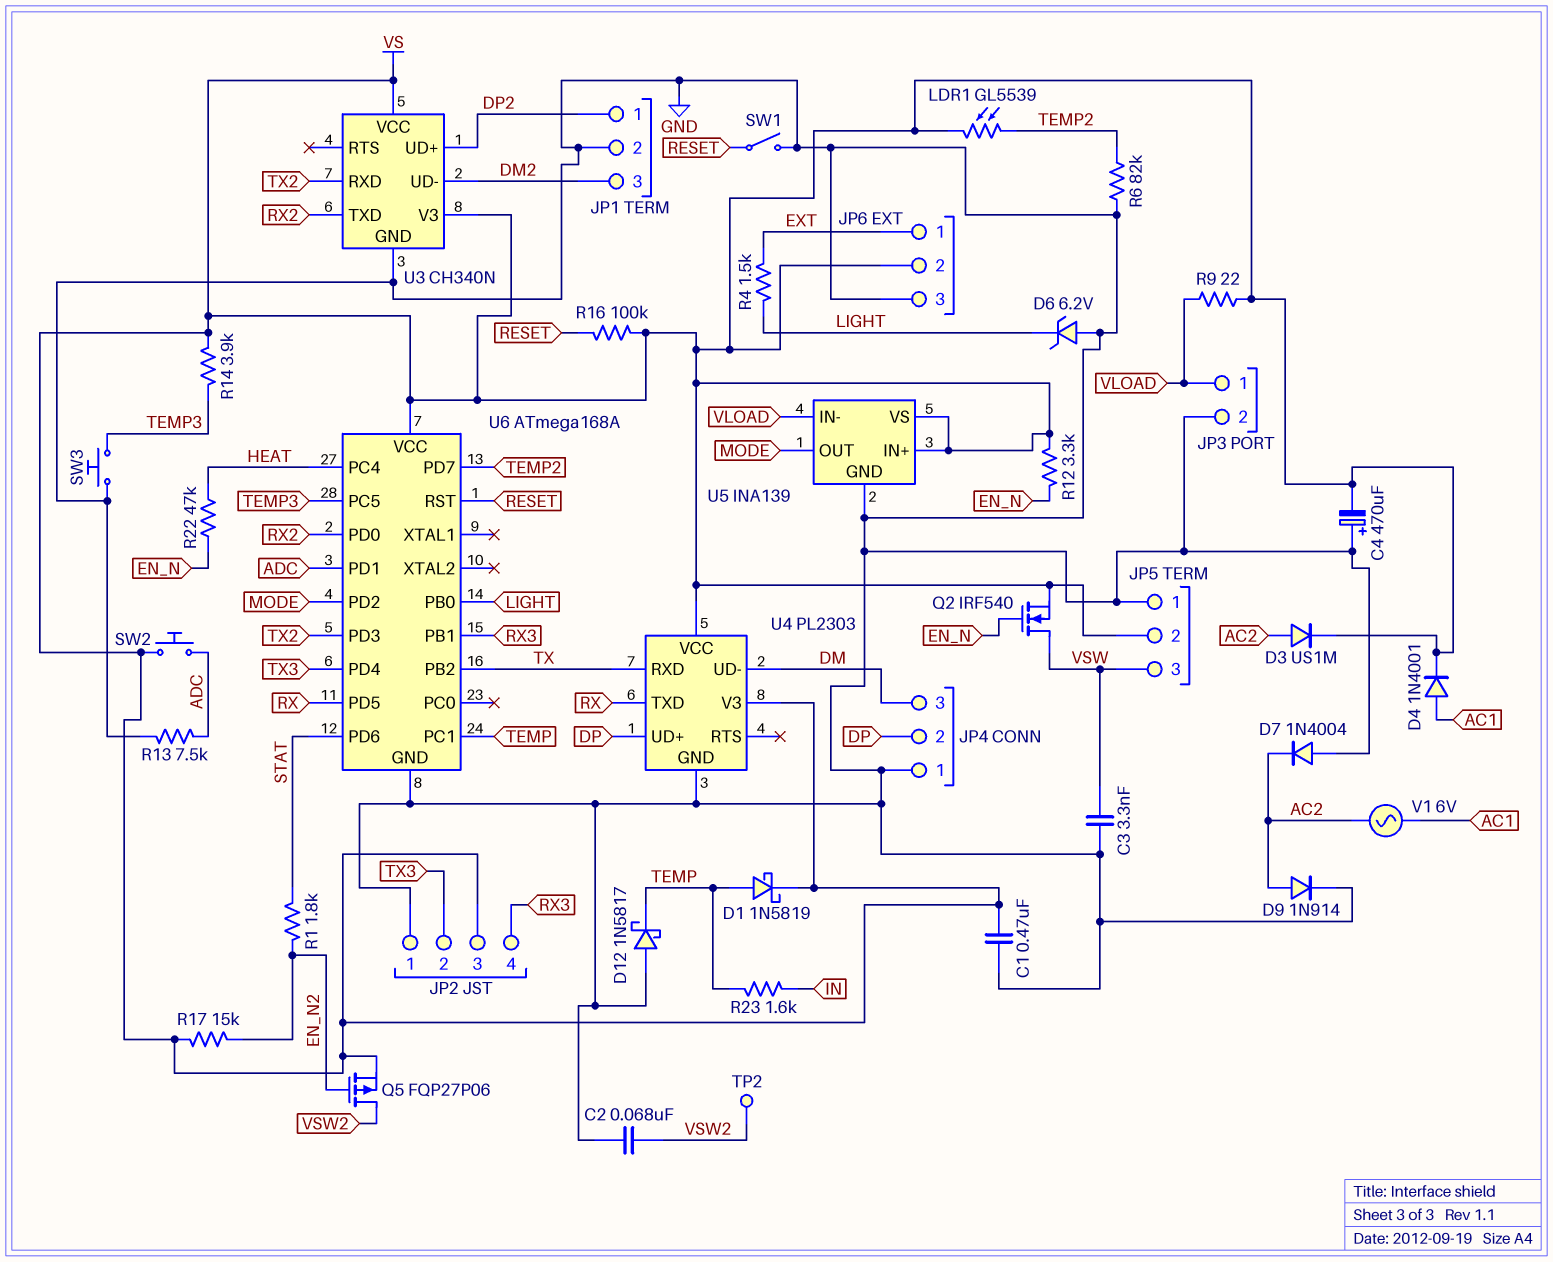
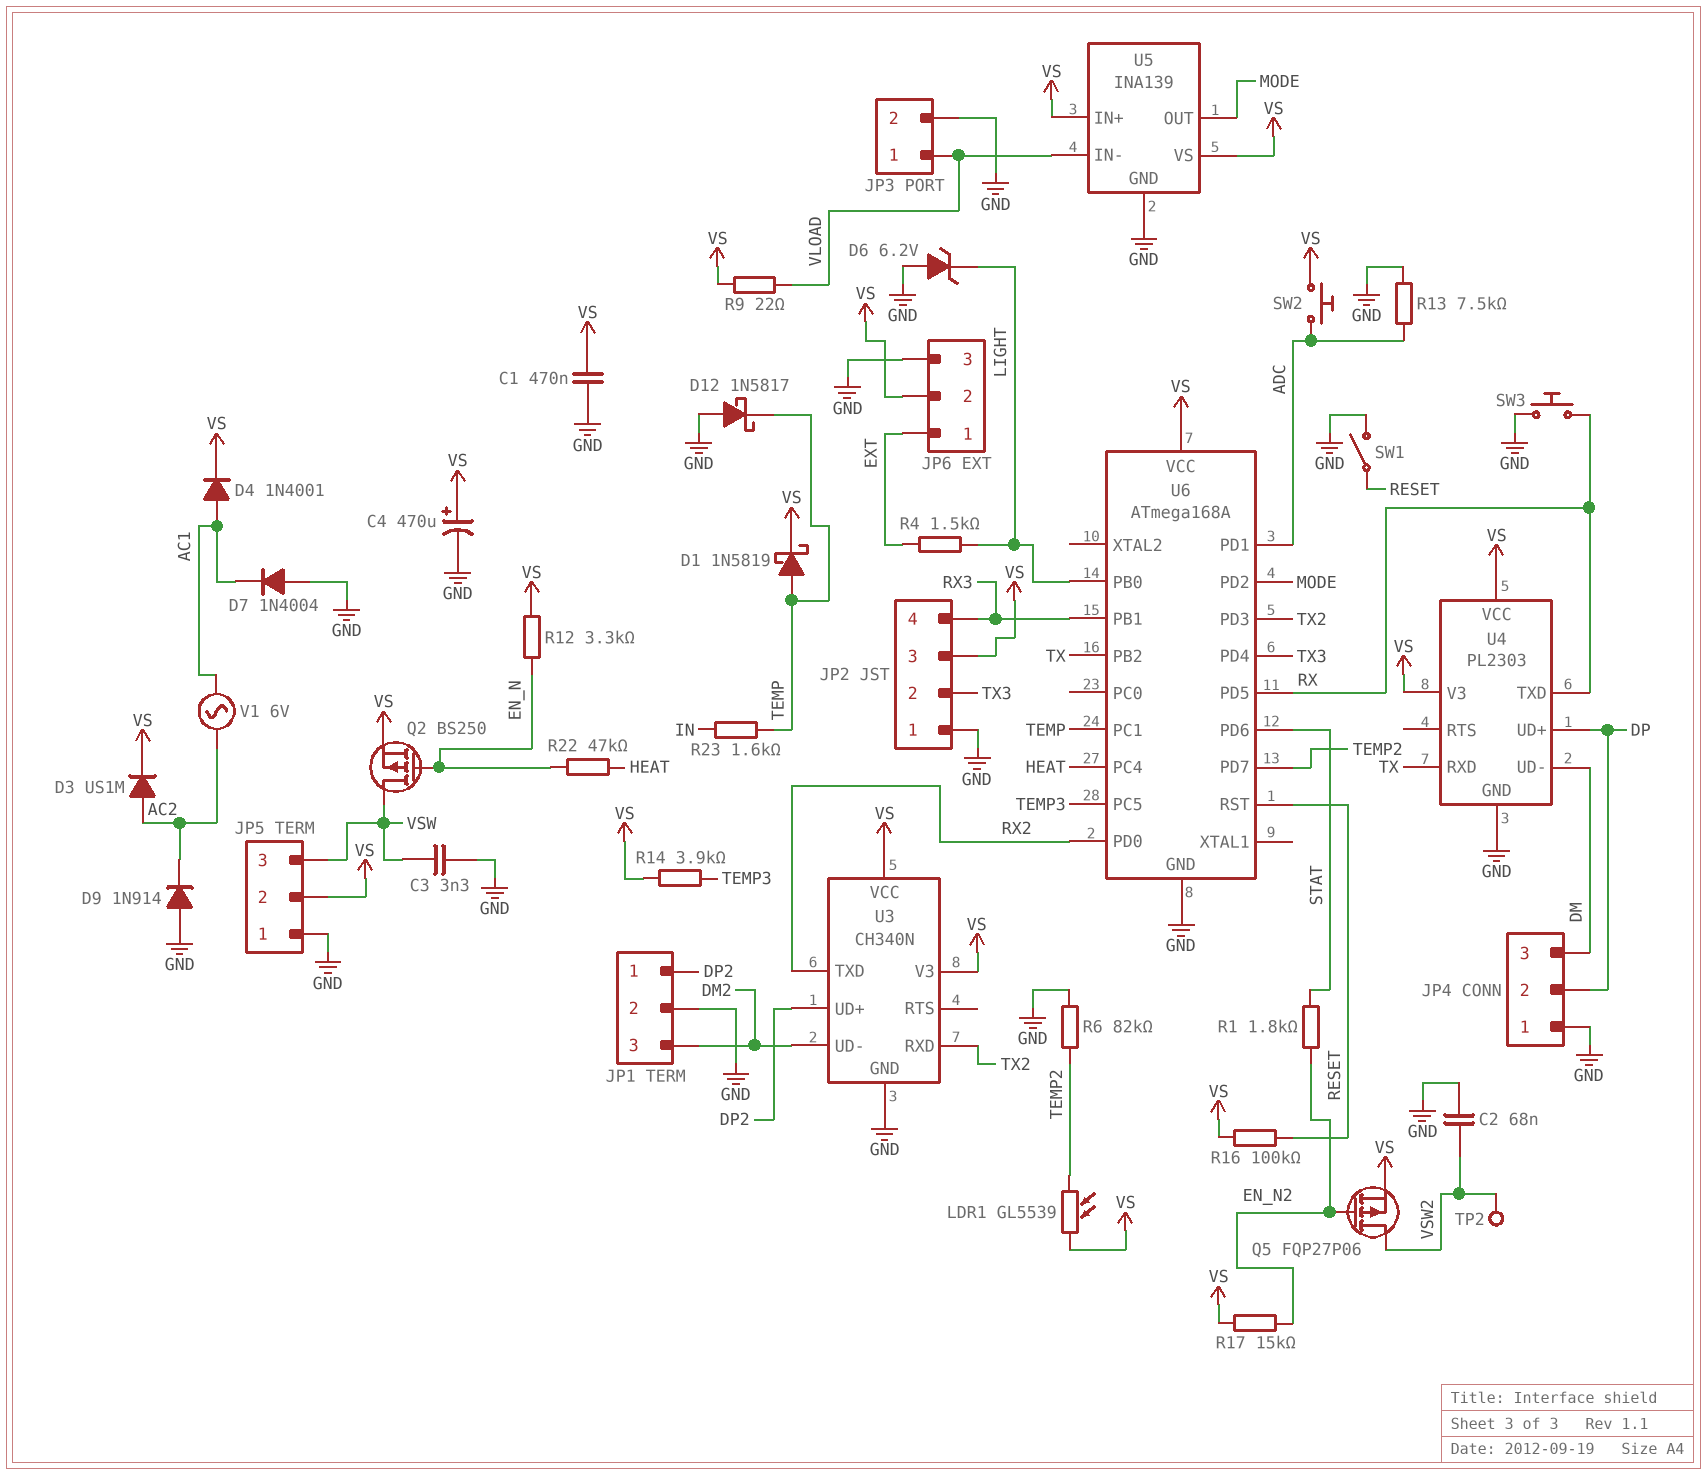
C4: 470uF (plus GND, minus VS) -> 470uF (plus VS, minus GND)
D7: diode 1N4004 (A GND, K AC2) -> diode 1N4004 (A GND, K AC1)
D9: diode 1N914 (A AC2, K GND) -> diode 1N914 (A GND, K AC2)
Q2: NMOS IRF540 (G EN_N, D VSW, S VS) -> PMOS BS250 (G EN_N, D VSW, S VS)
SW3: button (GND, TEMP3) -> button (GND, RX)

